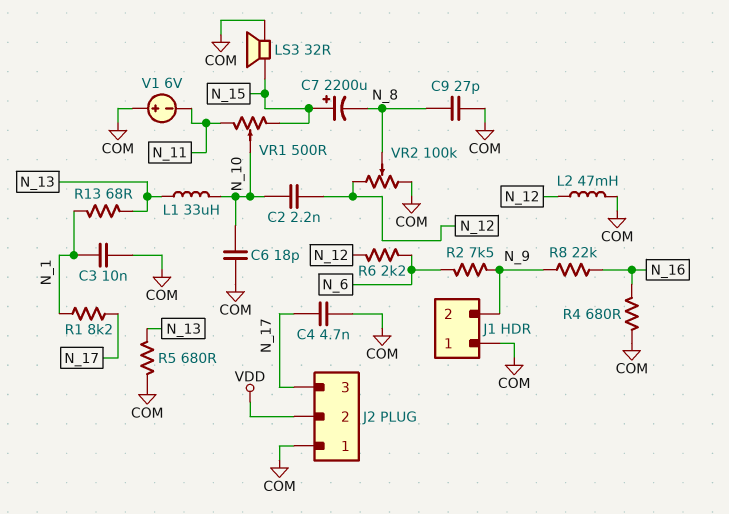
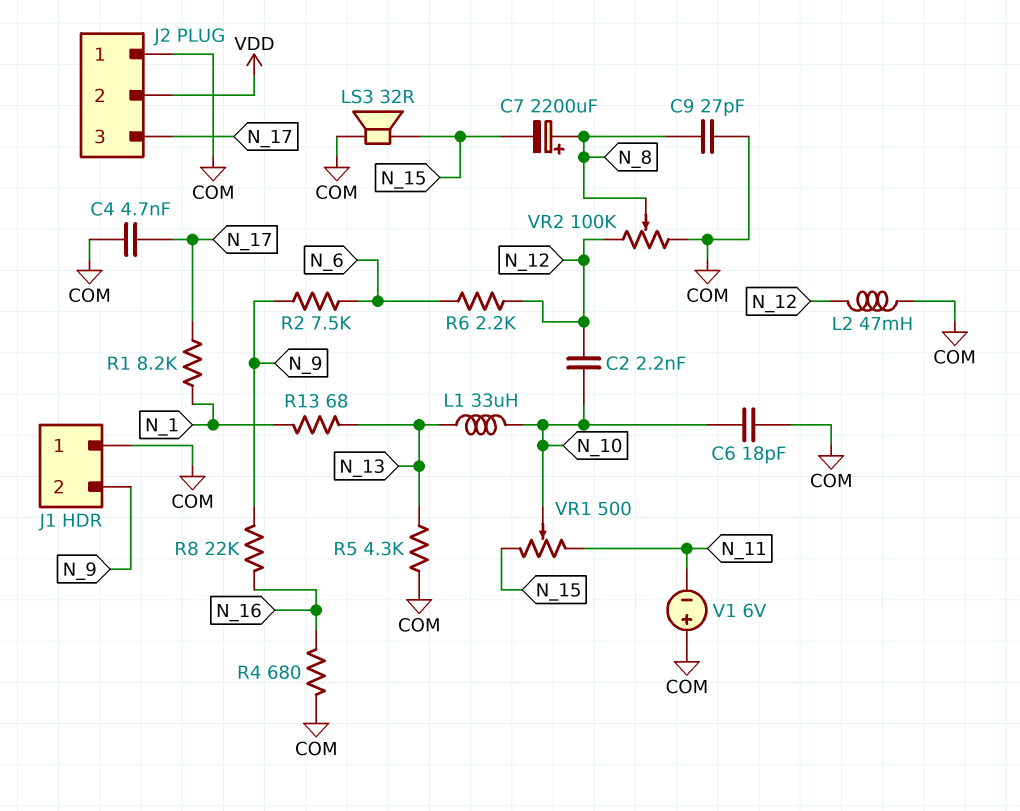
C3: 10nF (COM, N_1) -> none
C7: 2200uF (plus N_15, minus N_8) -> 2200uF (plus N_8, minus N_15)
R5: 680 (COM, N_13) -> 4.3k (COM, N_13)

